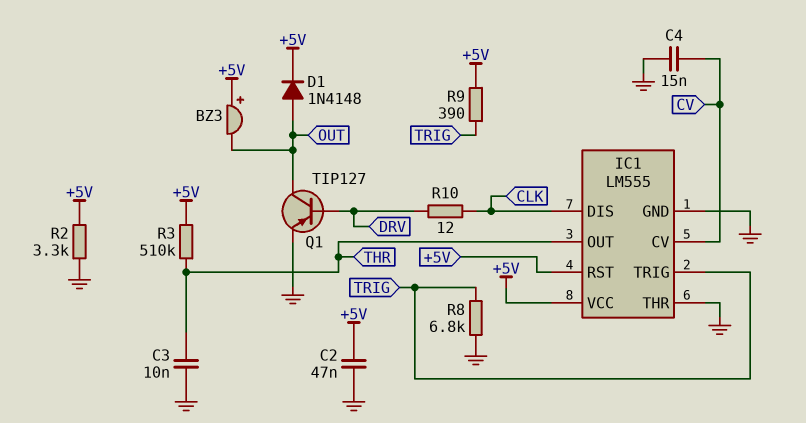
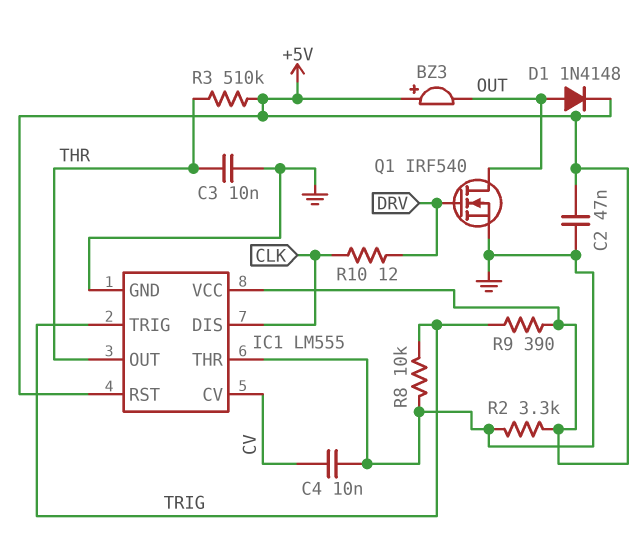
C4: 15nF (CV, GND) -> 10nF (CV, GND)
Q1: PNP TIP127 (B DRV, C OUT, E GND) -> NMOS IRF540 (G DRV, D OUT, S GND)
R8: 6.8k (GND, TRIG) -> 10k (GND, TRIG)

